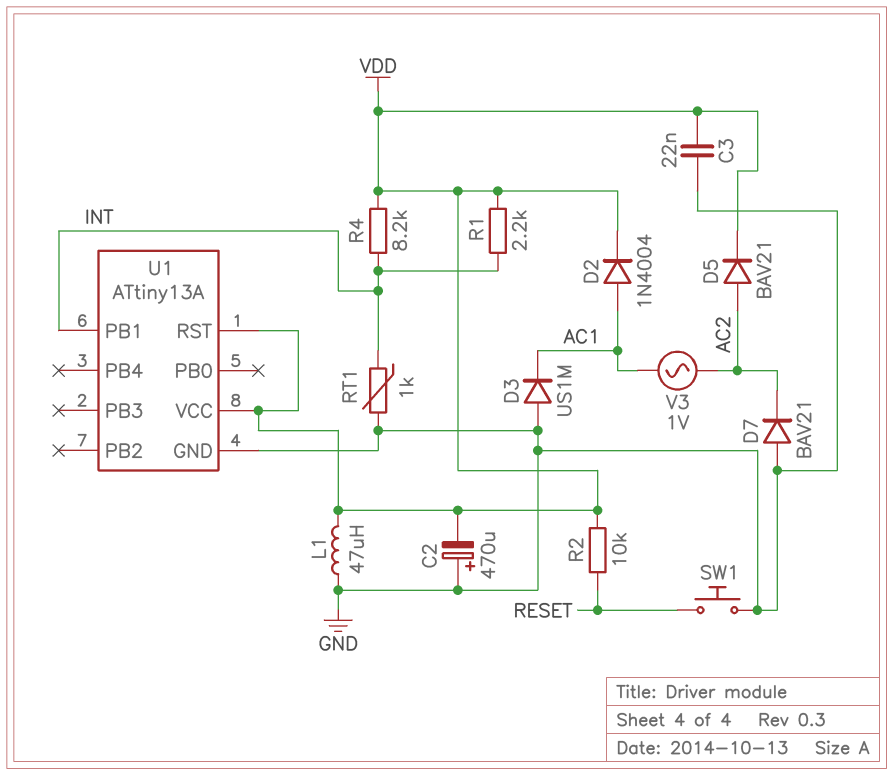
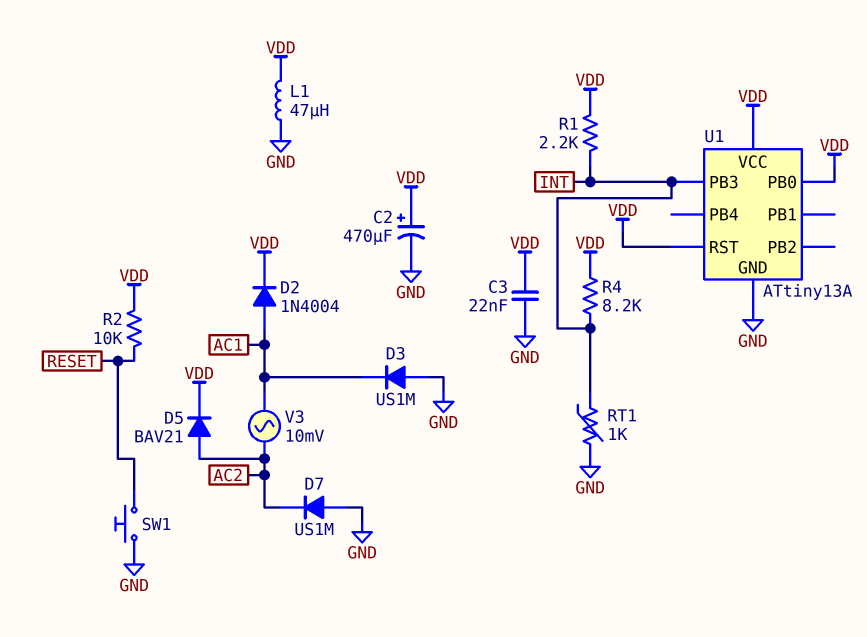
C2: 470uF (plus GND, minus VDD) -> 470uF (plus VDD, minus GND)
D7: diode BAV21 (A GND, K AC2) -> diode US1M (A GND, K AC2)
U1 pin PB0: none -> VDD
U1 pin PB1: INT -> none
U1 pin PB3: none -> INT
V3: AC 1V (AC1, AC2) -> AC 10mV (AC1, AC2)

